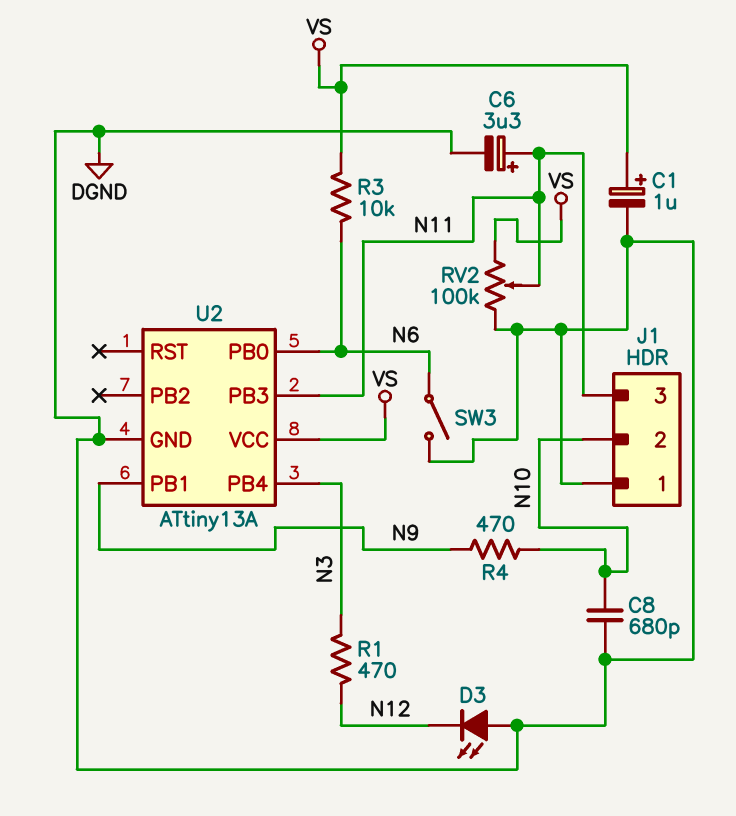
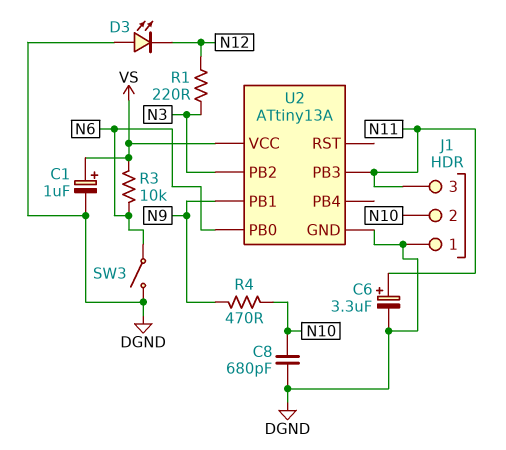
R1: 470 (N3, N12) -> 220 (N3, N12)
RV2: 100k (DGND, VS, wiper N11) -> none
U2 pin PB2: none -> N3
U2 pin PB4: N3 -> none

